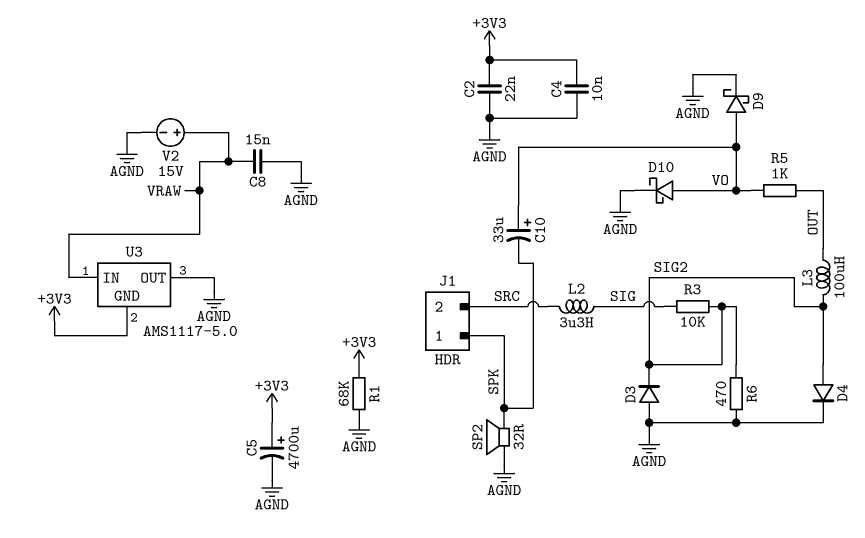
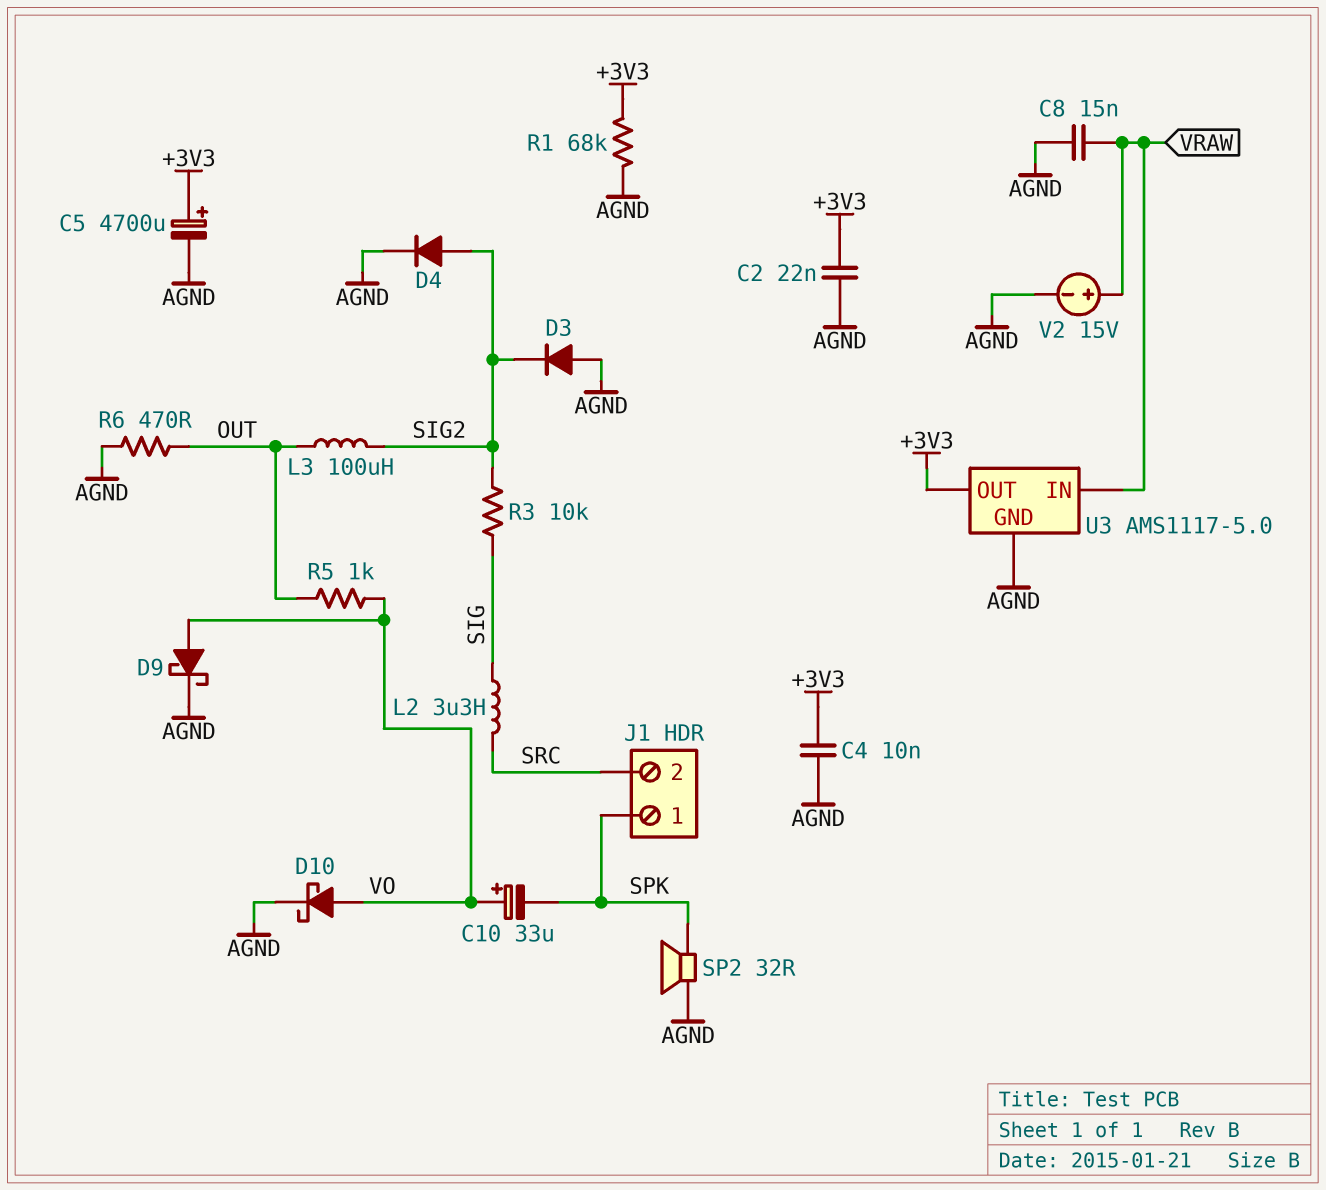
R6: 470 (AGND, SIG2) -> 470 (AGND, OUT)
U3 pin GND: +3V3 -> AGND
U3 pin OUT: AGND -> +3V3

